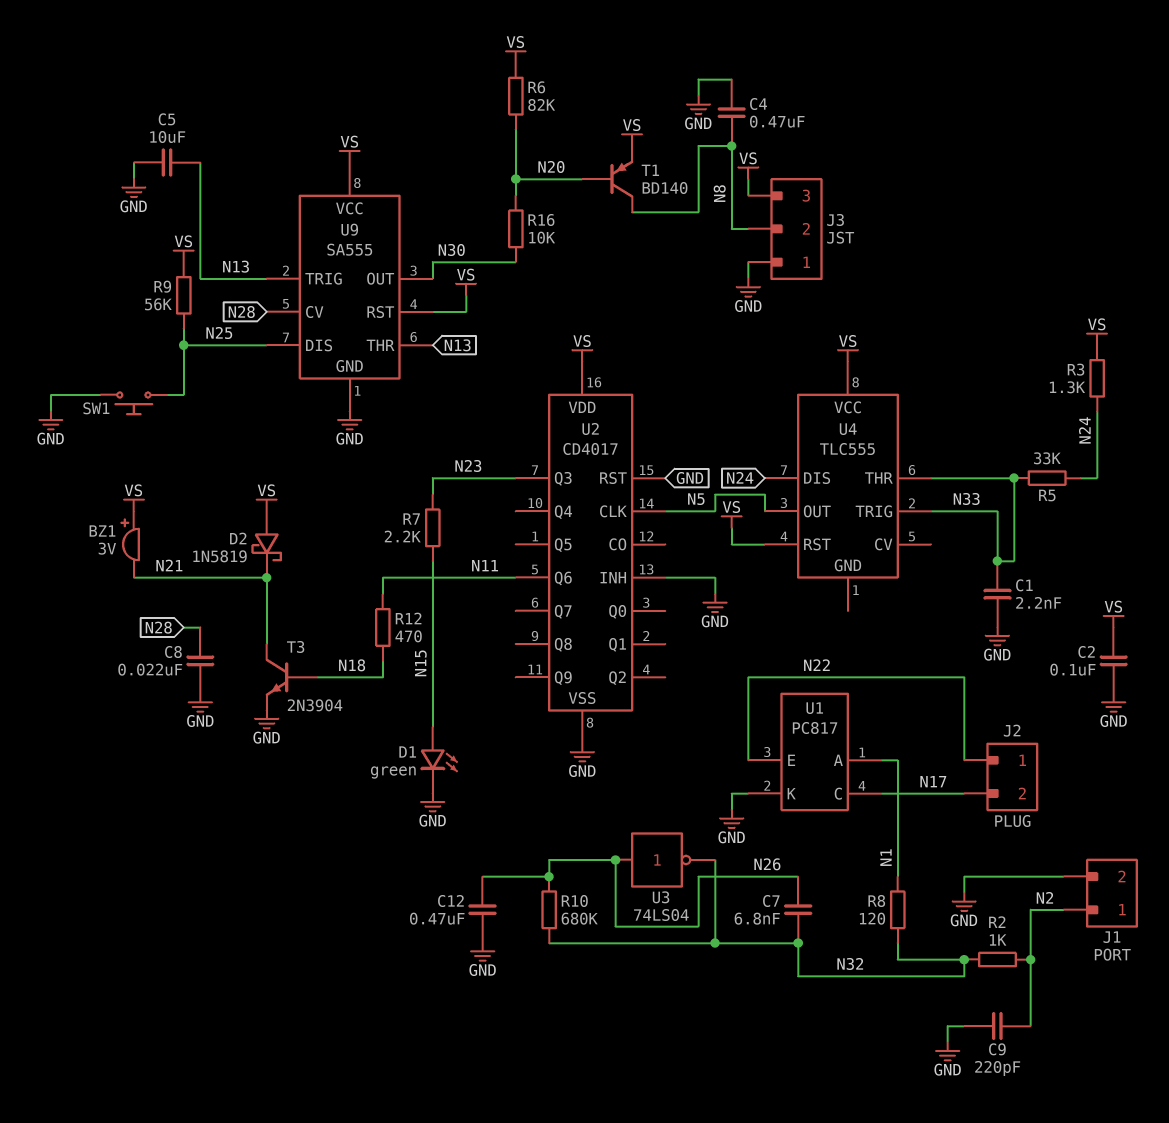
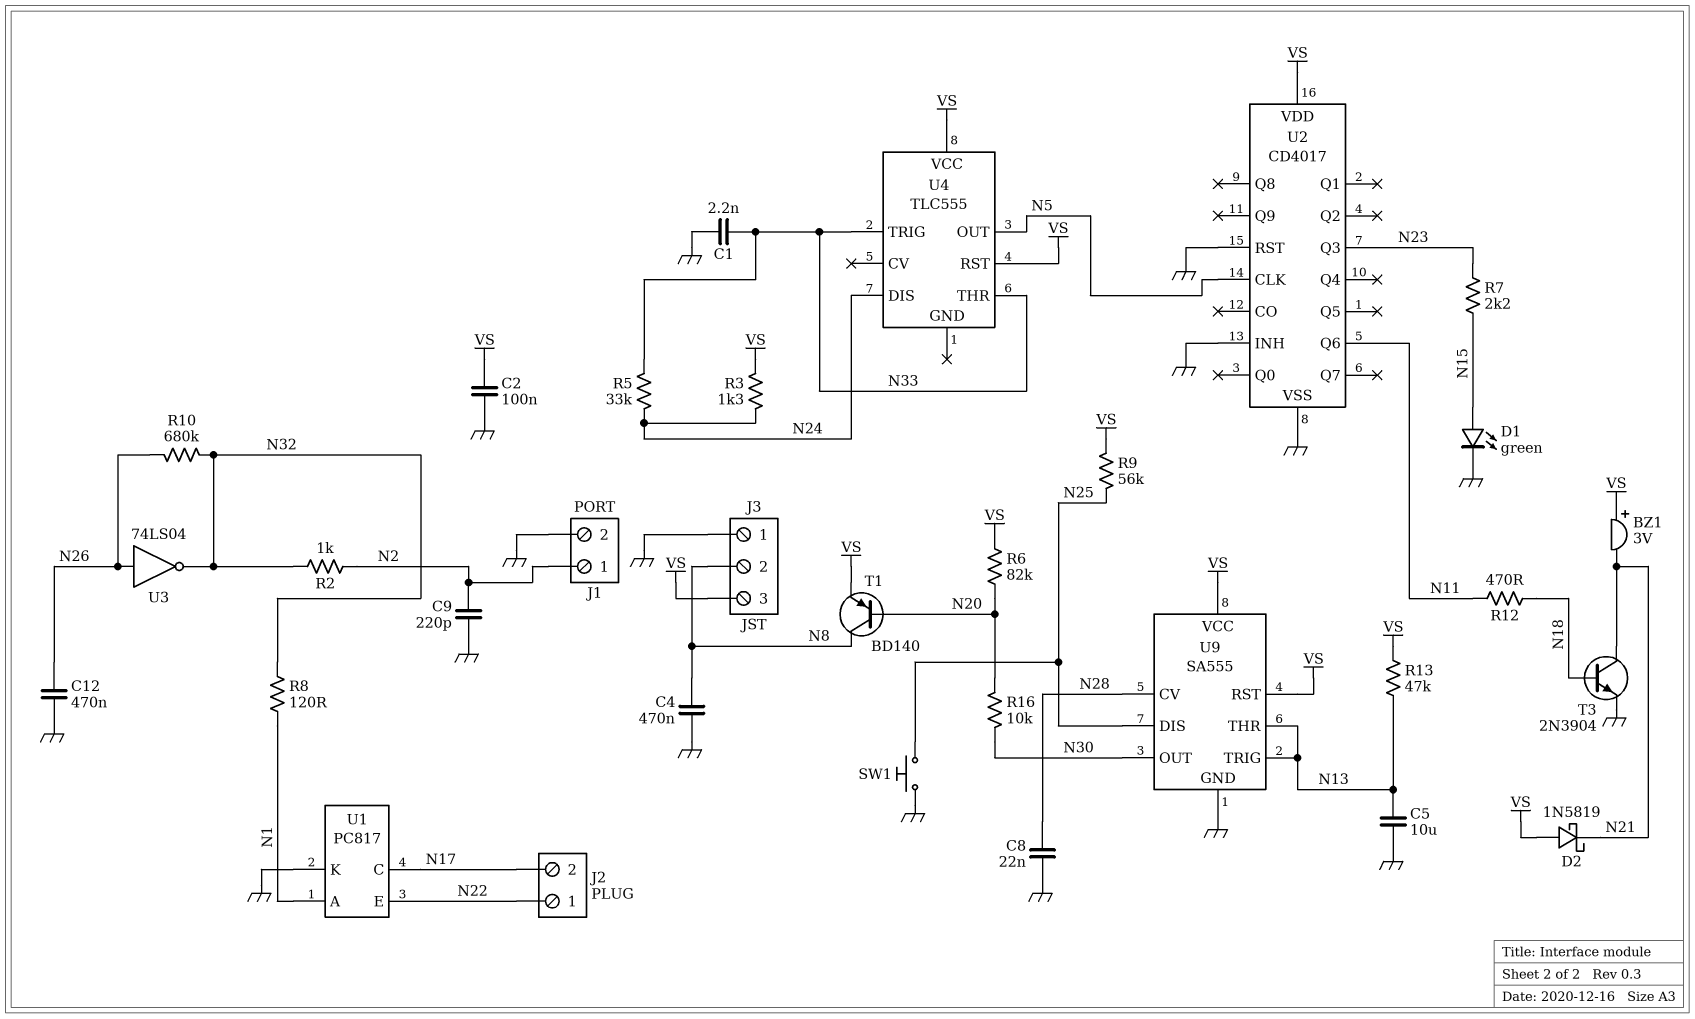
C7: 6.8nF (N26, N32) -> none
R13: none -> 47k (N13, VS)

